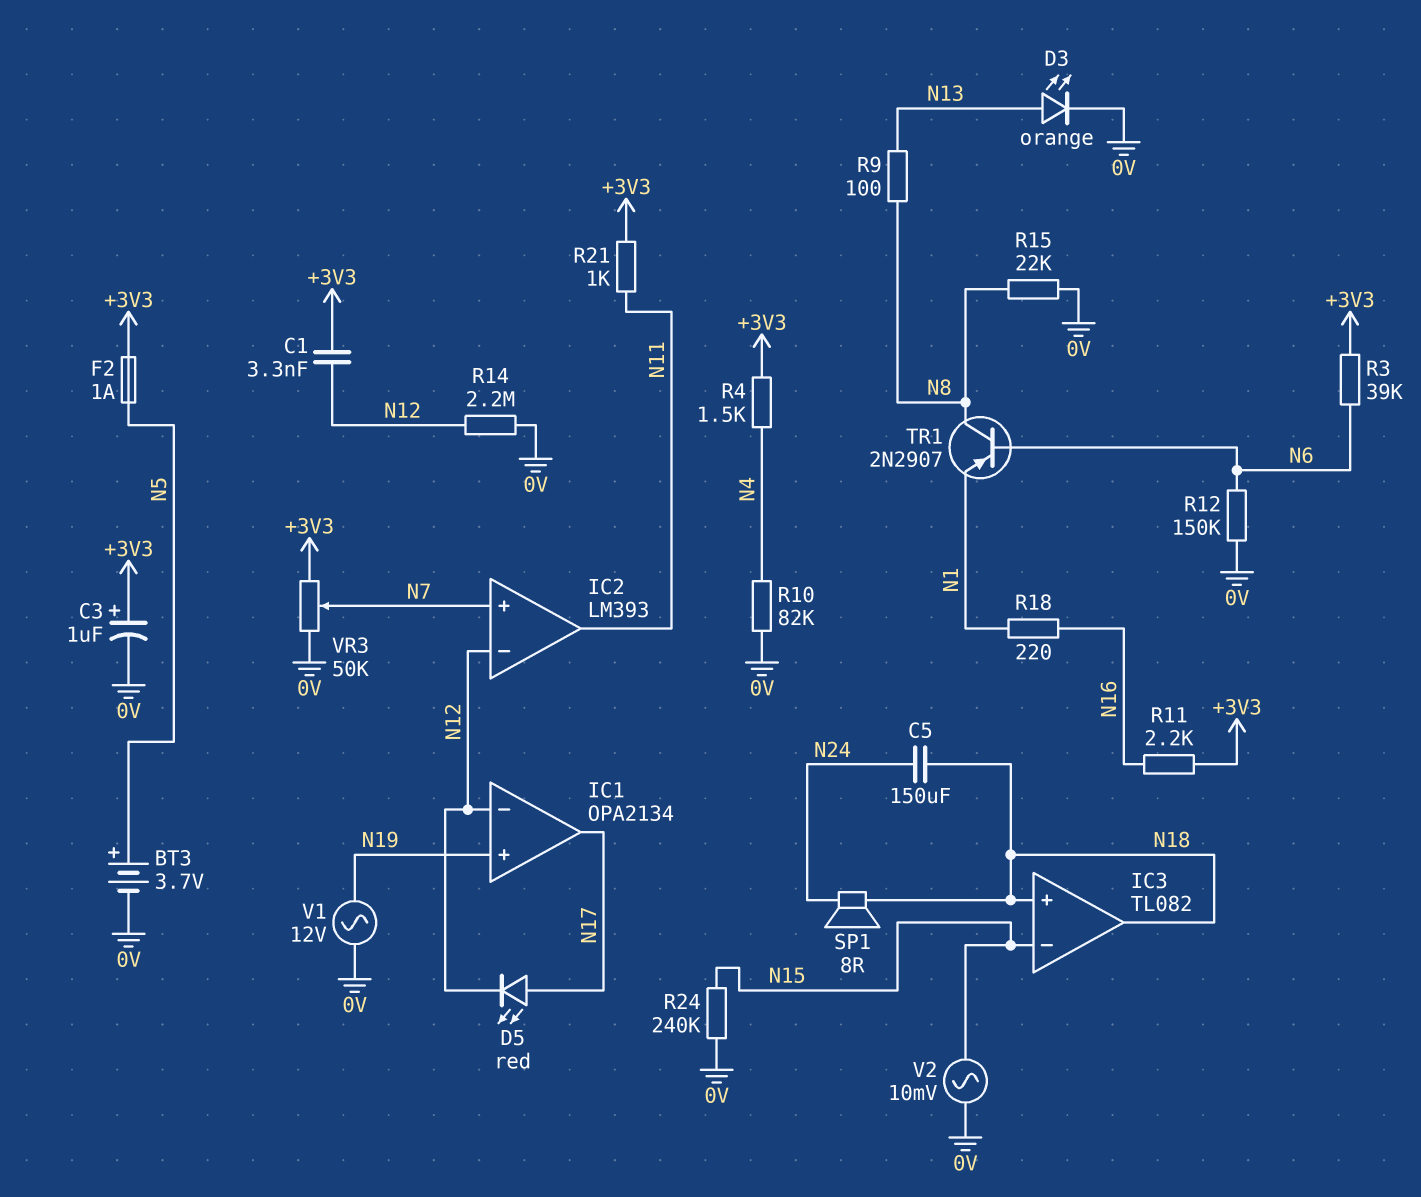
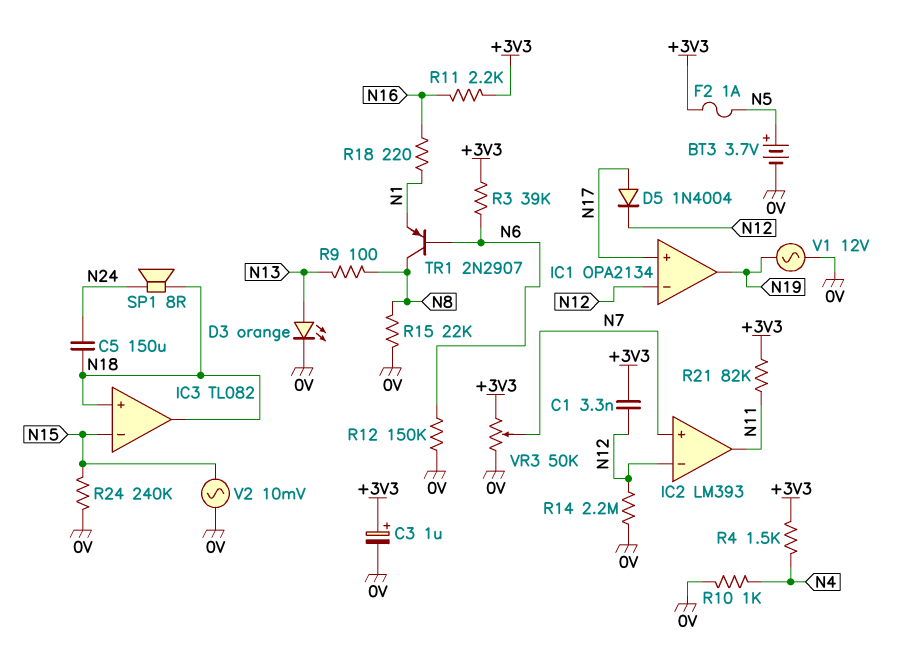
D5: LED red (A N17, K N12) -> diode 1N4004 (A N17, K N12)
IC1 pin in+: N19 -> N17
IC1 pin out: N17 -> N19
R10: 82k (0V, N4) -> 1k (0V, N4)
R21: 1k (+3V3, N11) -> 82k (+3V3, N11)

